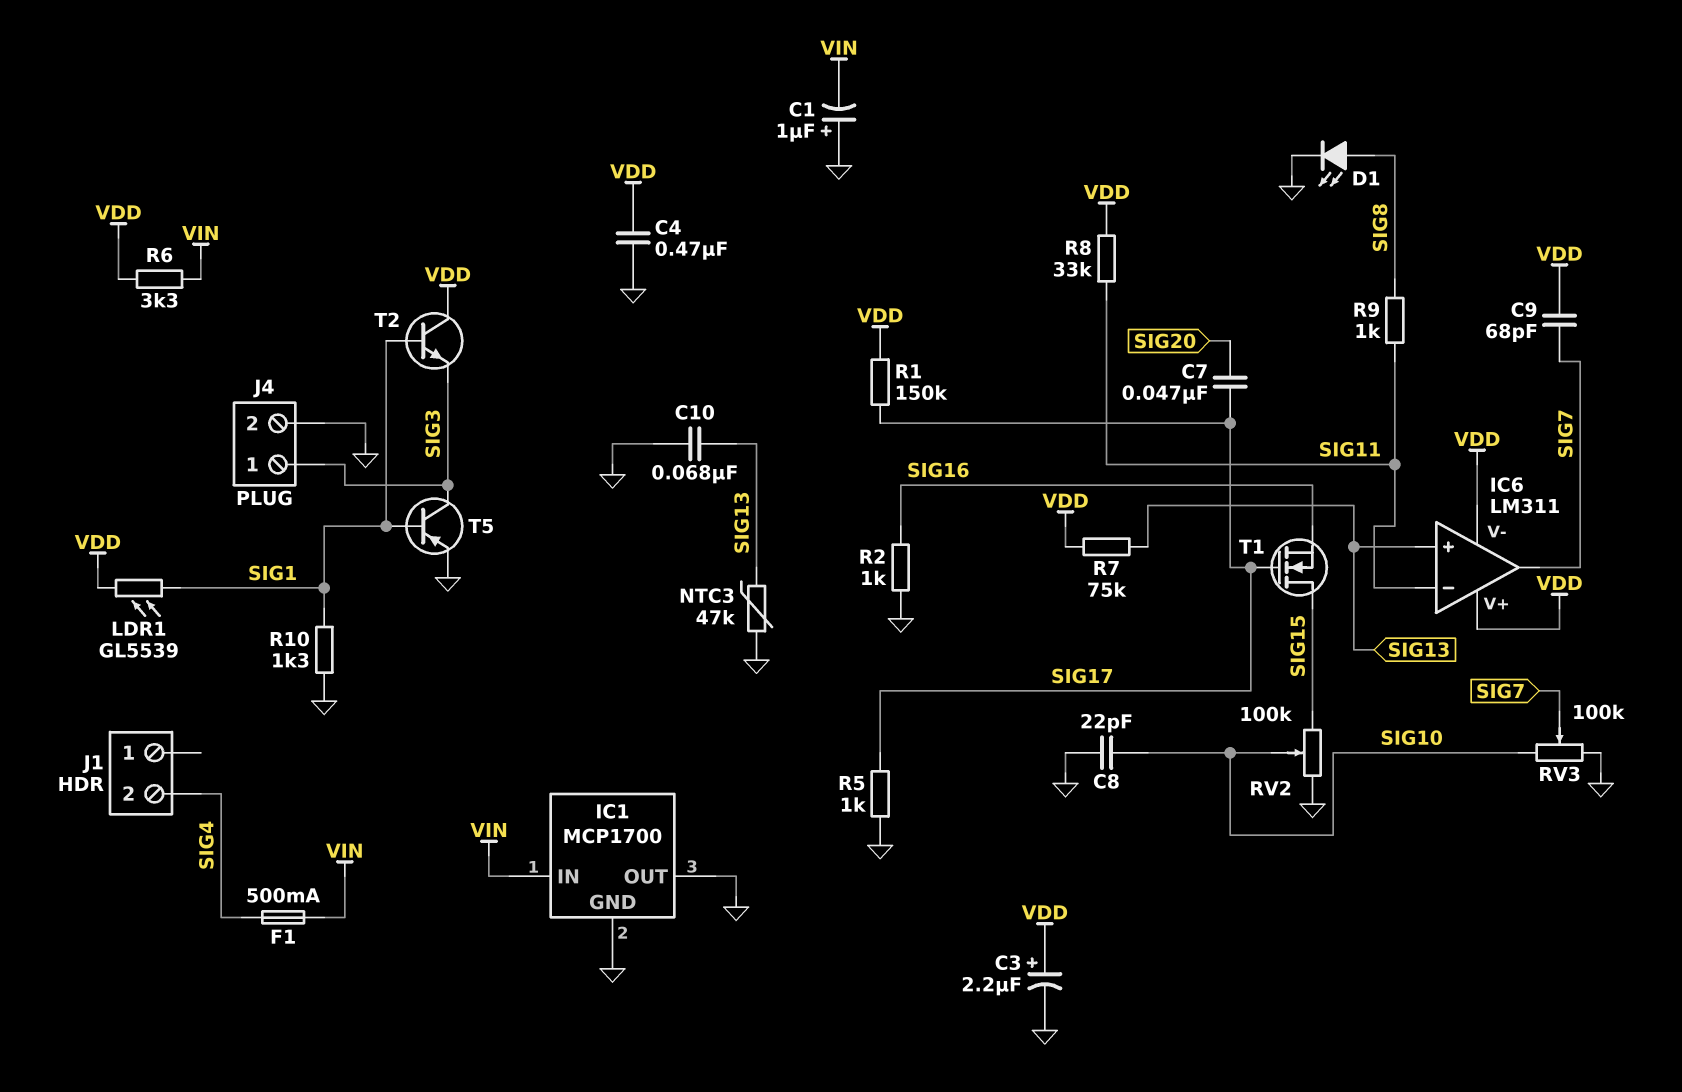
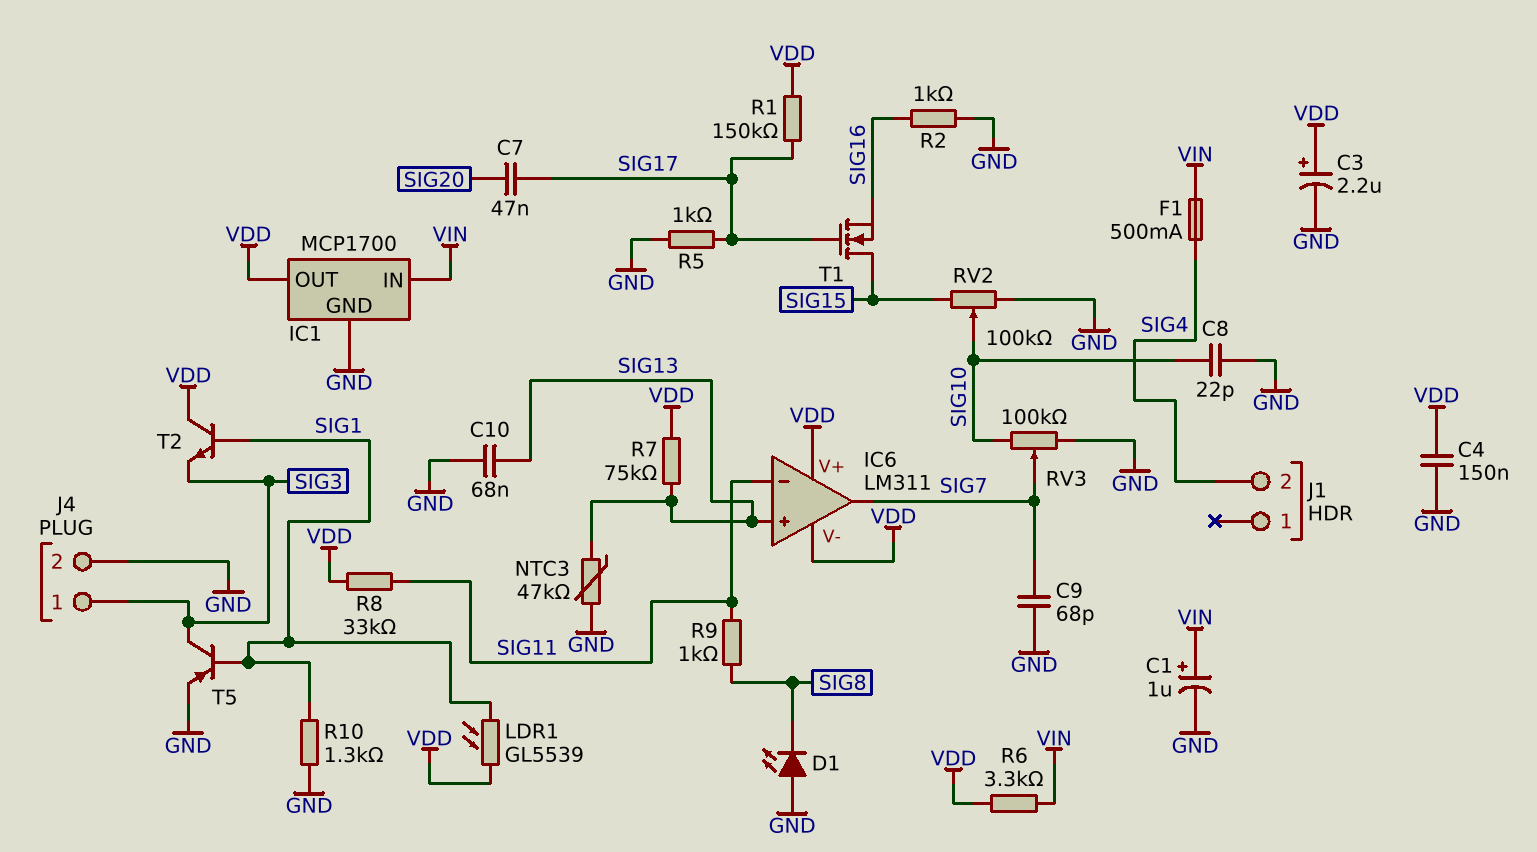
C1: 1uF (plus GND, minus VIN) -> 1uF (plus VIN, minus GND)
C4: 470nF (GND, VDD) -> 150nF (GND, VDD)
C9: 68pF (SIG7, VDD) -> 68pF (GND, SIG7)
D1: LED (A SIG8, K GND) -> LED (A GND, K SIG8)
IC1 pin OUT: GND -> VDD

